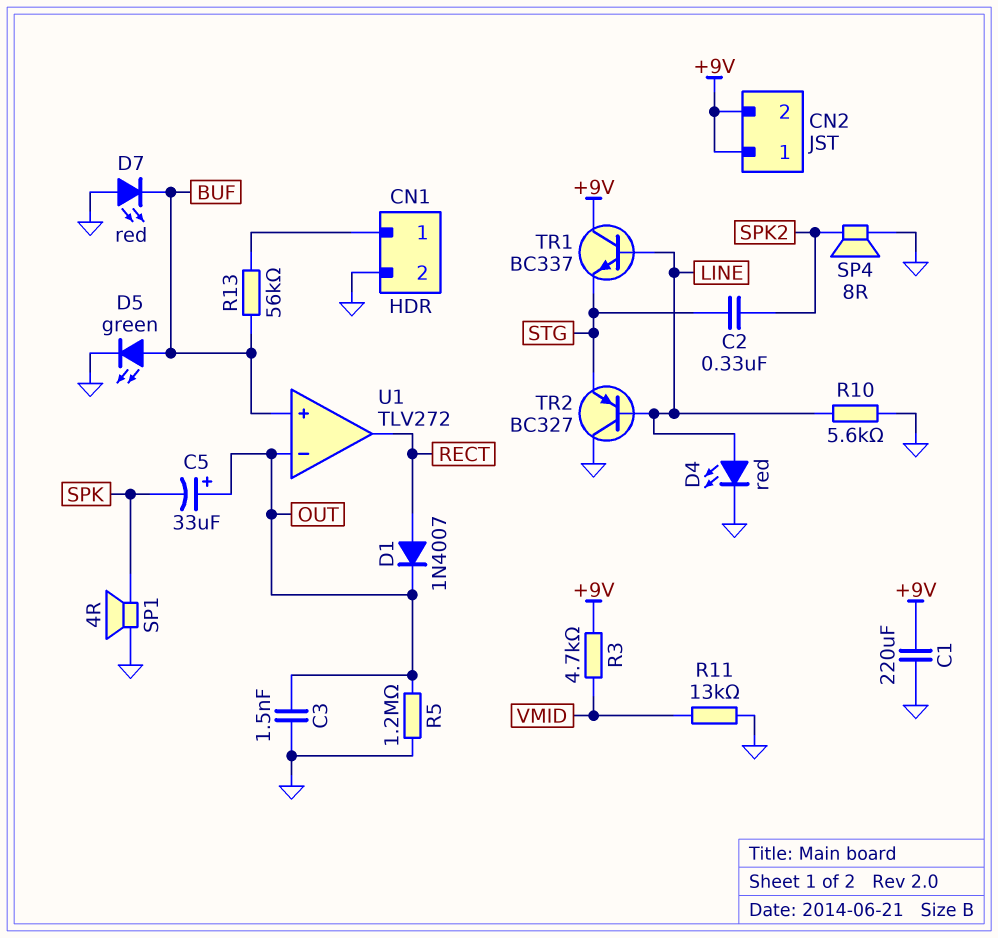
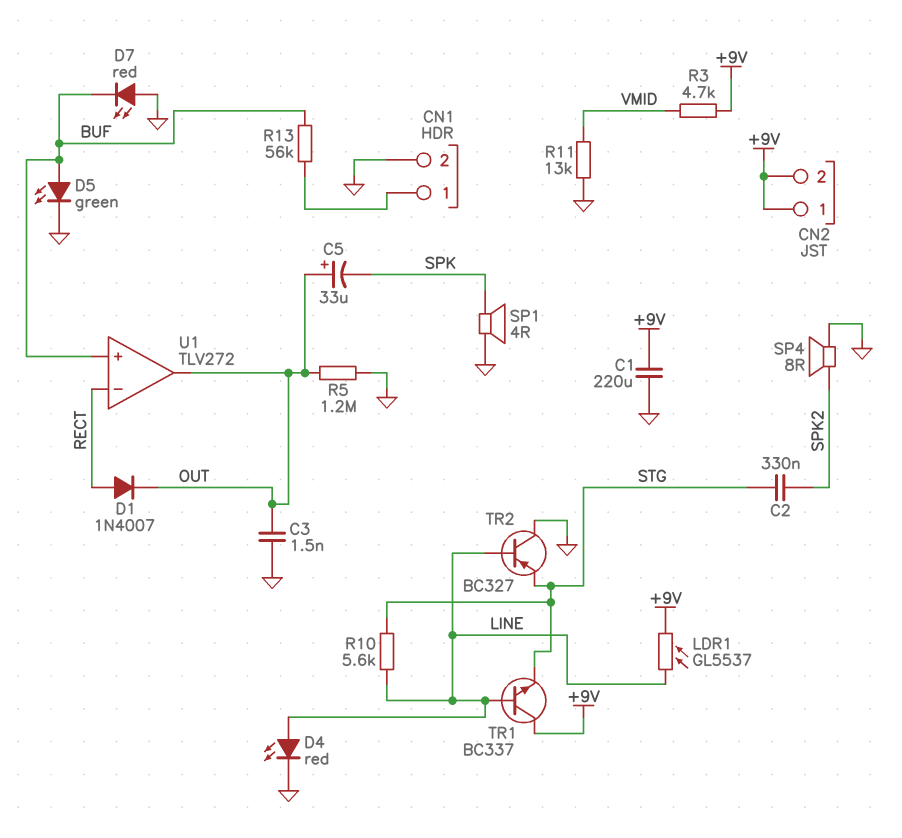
LDR1: none -> GL5537 (+9V, LINE)
R10: 5.6k (GND, LINE) -> 5.6k (LINE, STG)
U1 pin in-: OUT -> RECT
U1 pin out: RECT -> OUT

